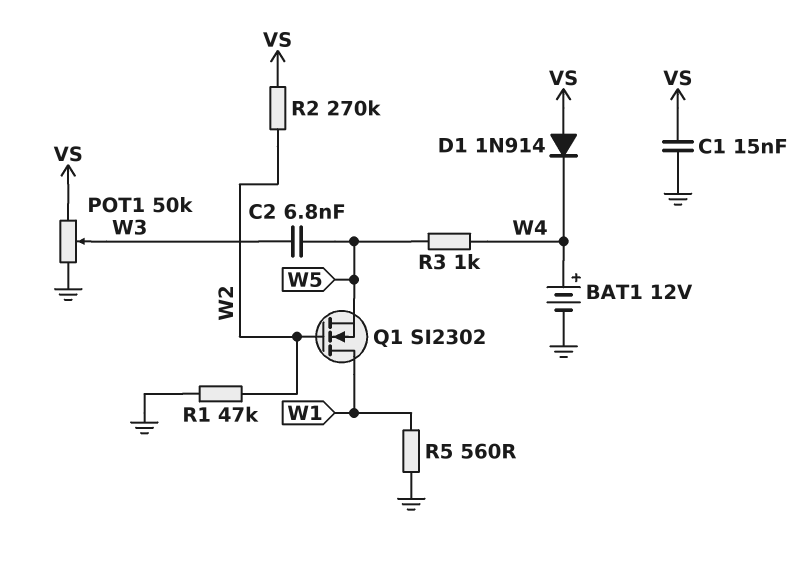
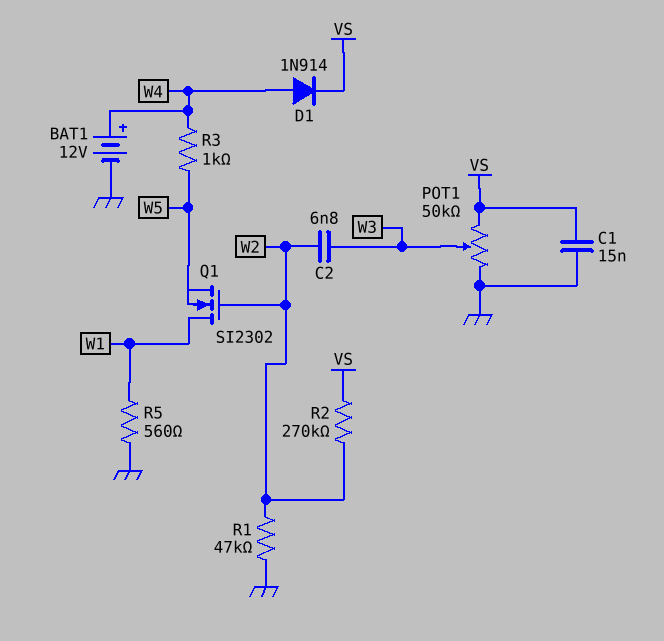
C2: 6.8nF (W3, W5) -> 6.8nF (W2, W3)
D1: diode 1N914 (A VS, K W4) -> diode 1N914 (A W4, K VS)

